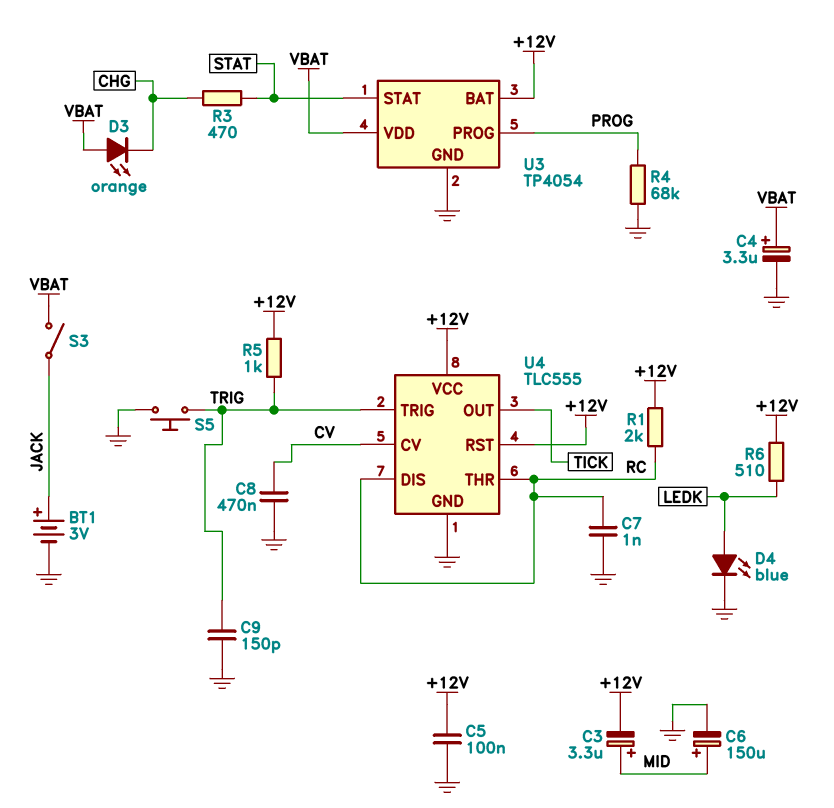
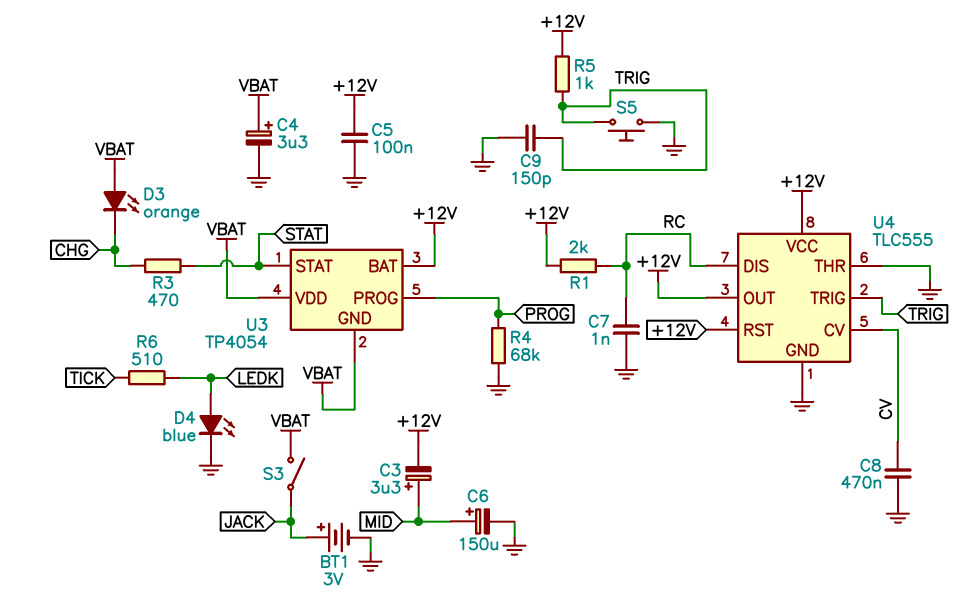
R6: 510 (+12V, LEDK) -> 510 (LEDK, TICK)
U3 pin GND: GND -> VBAT
U4 pin OUT: TICK -> +12V
U4 pin THR: RC -> GND

